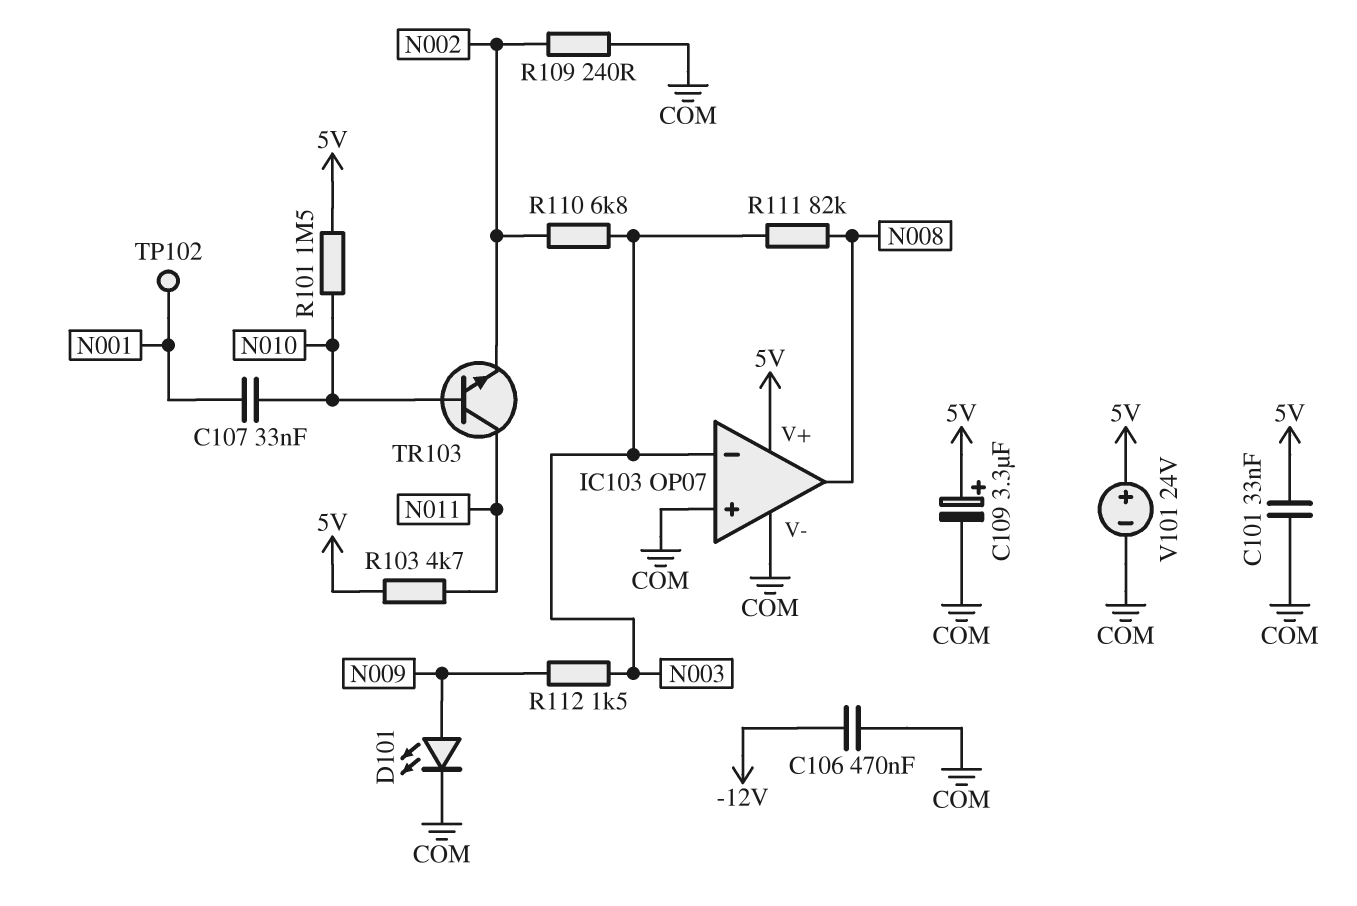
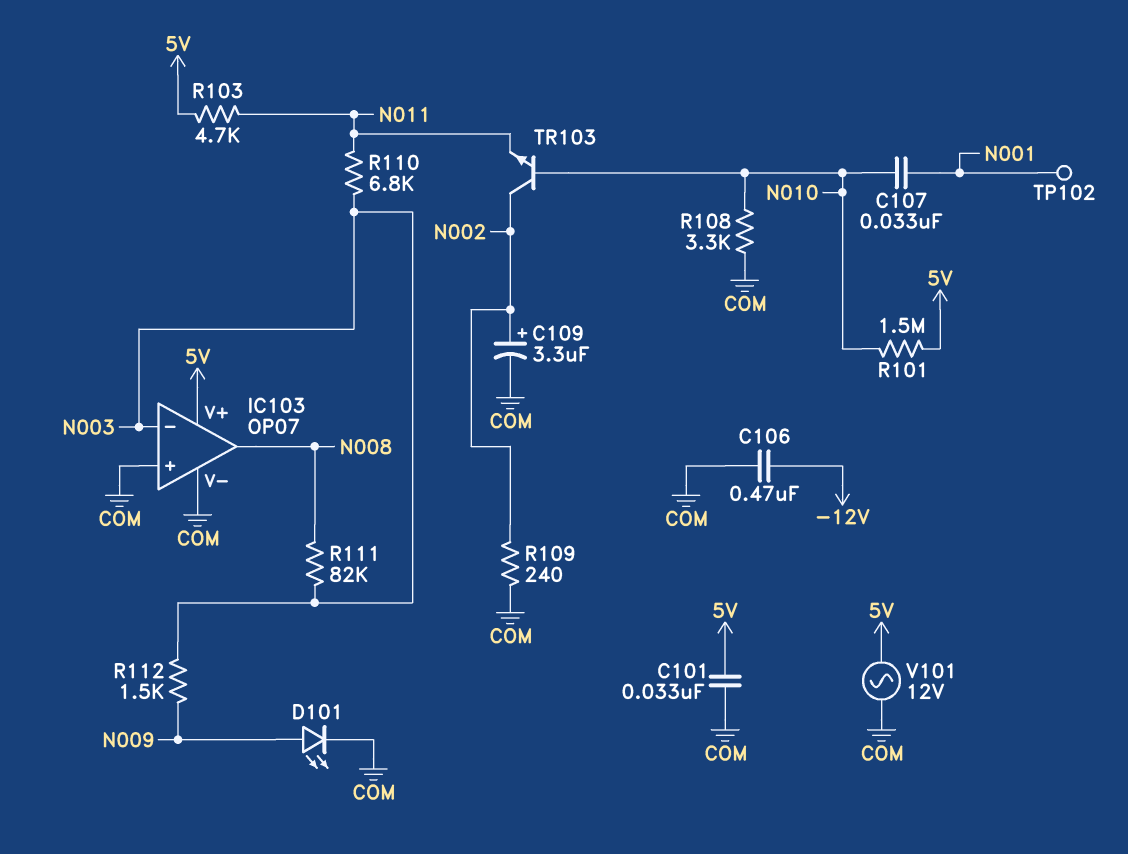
C109: 3.3uF (plus 5V, minus COM) -> 3.3uF (plus N002, minus COM)
R108: none -> 3.3k (COM, N010)
R110: 6.8k (N002, N003) -> 6.8k (N003, N011)
TR103: NPN (B N010, C N011, E N002) -> NPN (B N010, C N002, E N011)
V101: 24V (plus 5V, minus COM) -> AC 12V (5V, COM)

